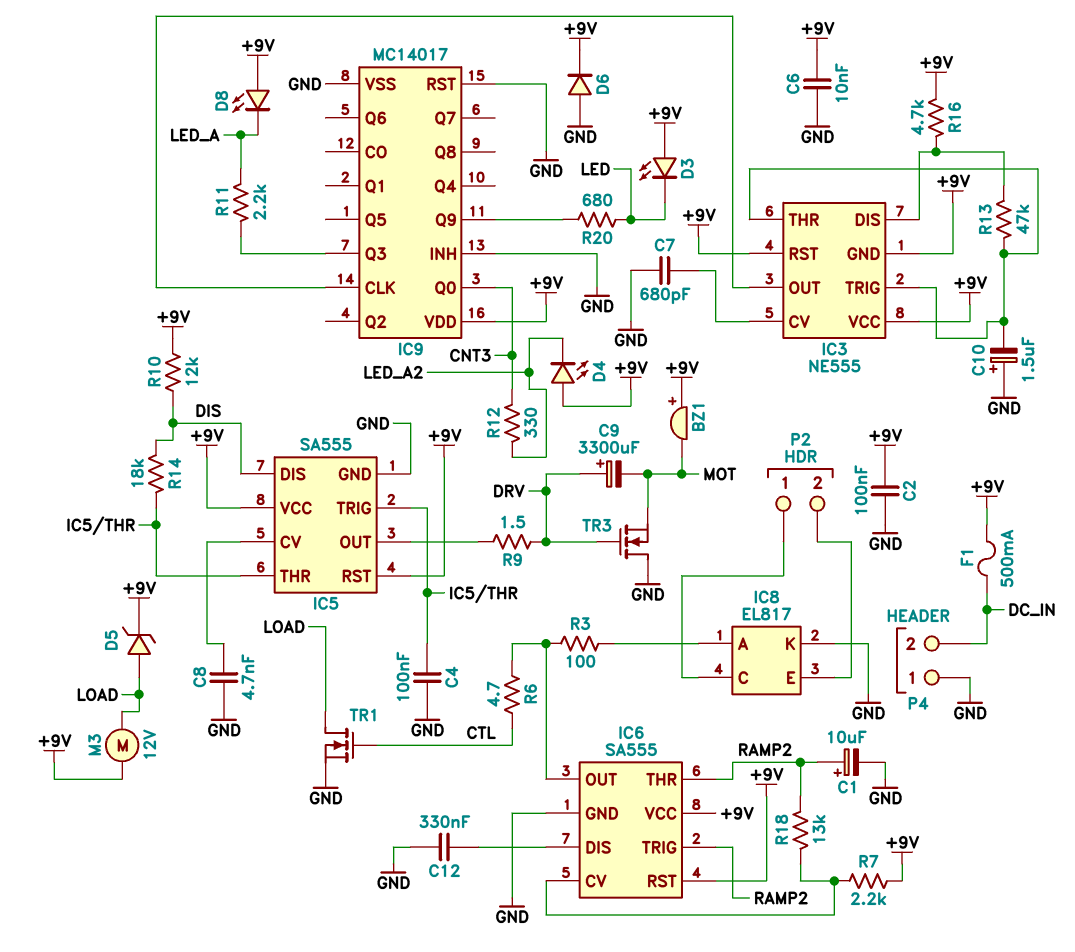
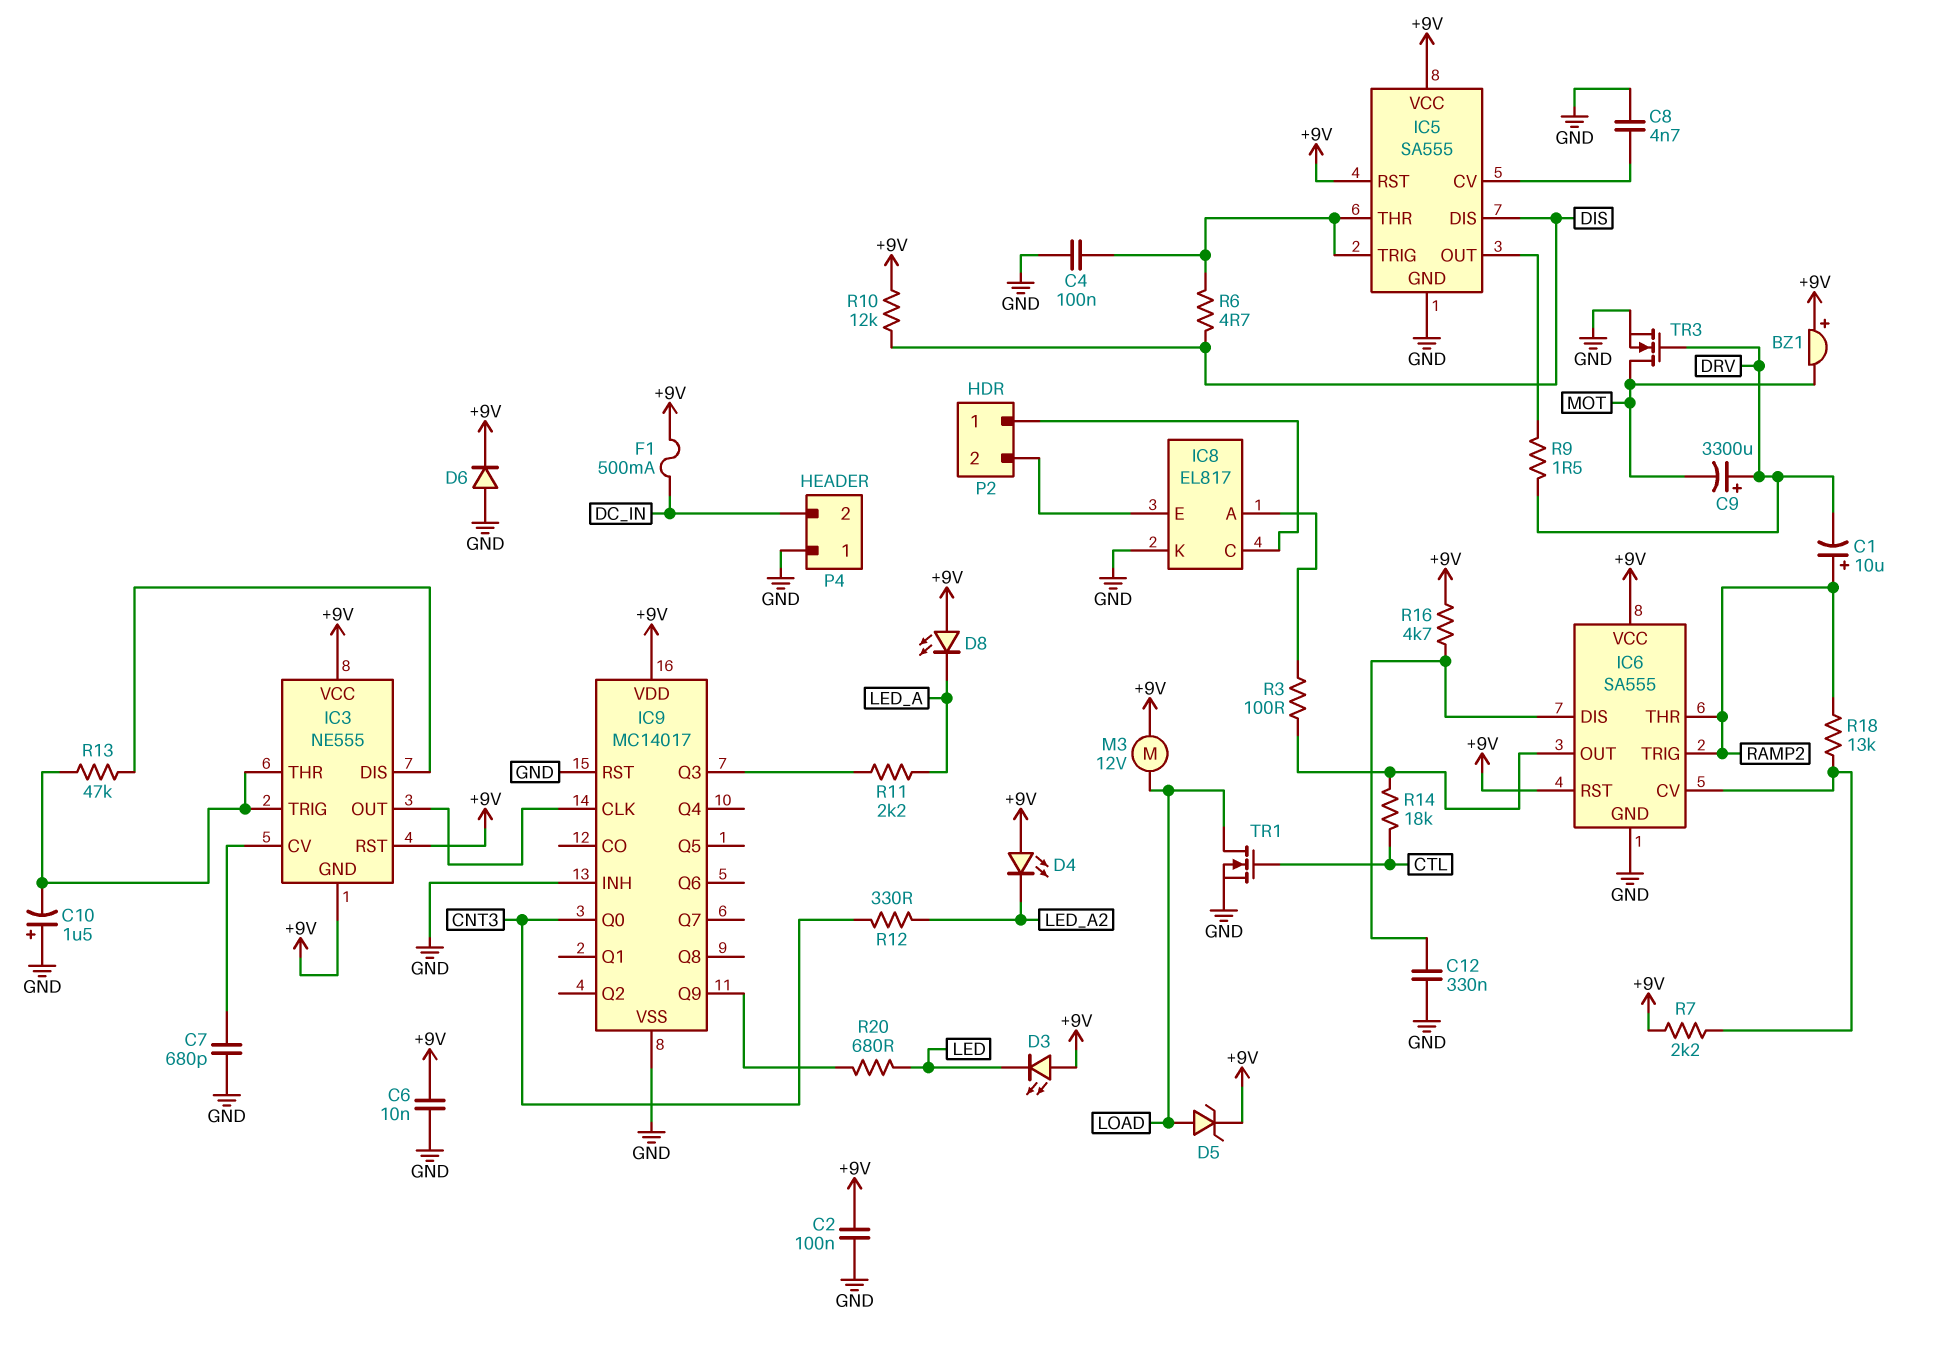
C1: 10uF (plus RAMP2, minus GND) -> 10uF (plus RAMP2, minus DRV)
R6: 4.7 (CTL, IC6/OUT) -> 4.7 (DIS, IC5/THR)
R14: 18k (DIS, IC5/THR) -> 18k (CTL, IC6/OUT)
R16: 4.7k (+9V, IC3/DIS) -> 4.7k (+9V, IC6/DIS)
TR3: NMOS (G DRV, D GND, S MOT) -> NMOS (G DRV, D MOT, S GND)

